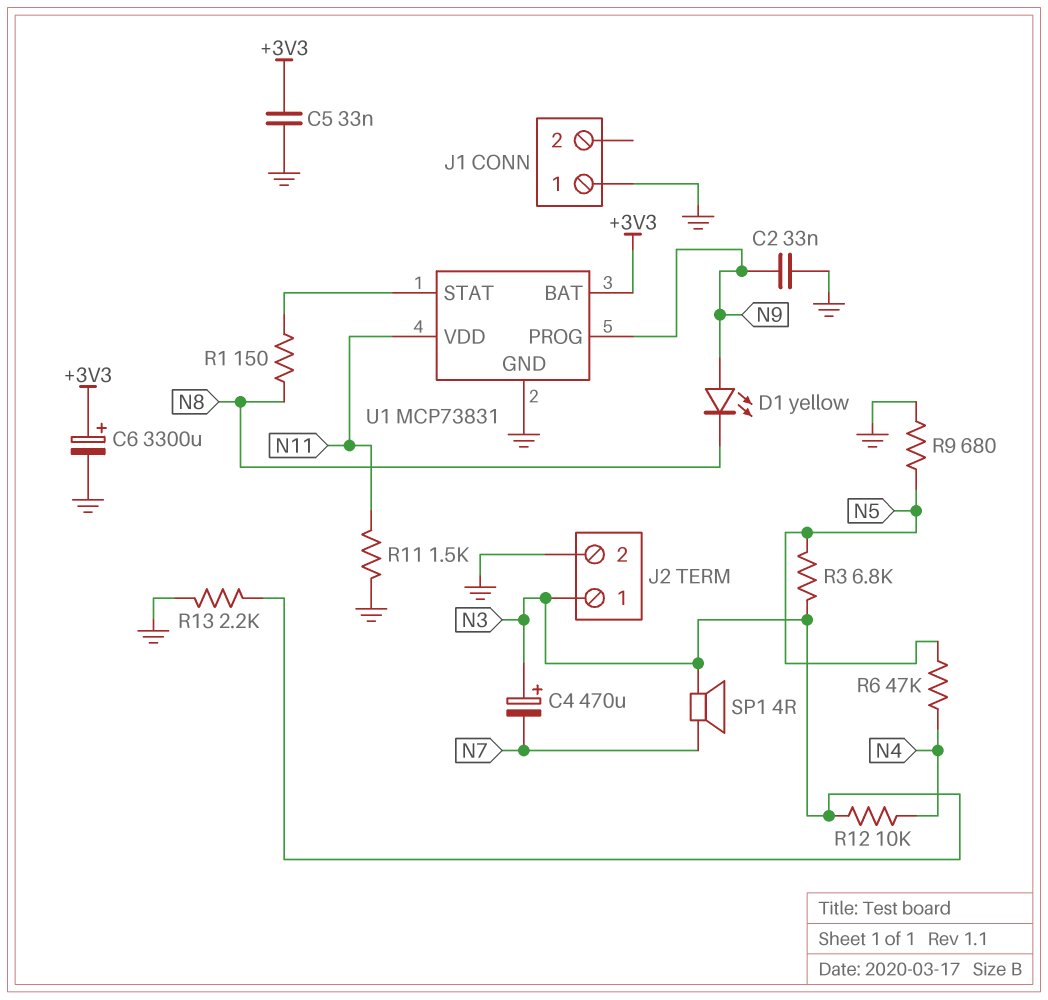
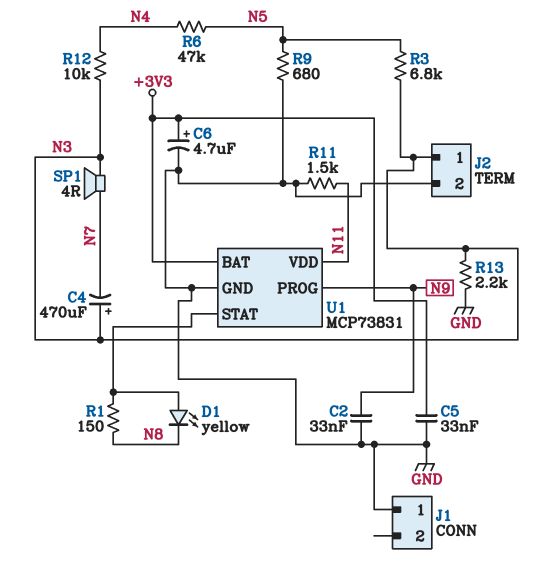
C6: 3300uF (plus +3V3, minus GND) -> 4.7uF (plus +3V3, minus GND)
D1: LED yellow (A N9, K N8) -> LED yellow (A U1/STAT, K N8)

